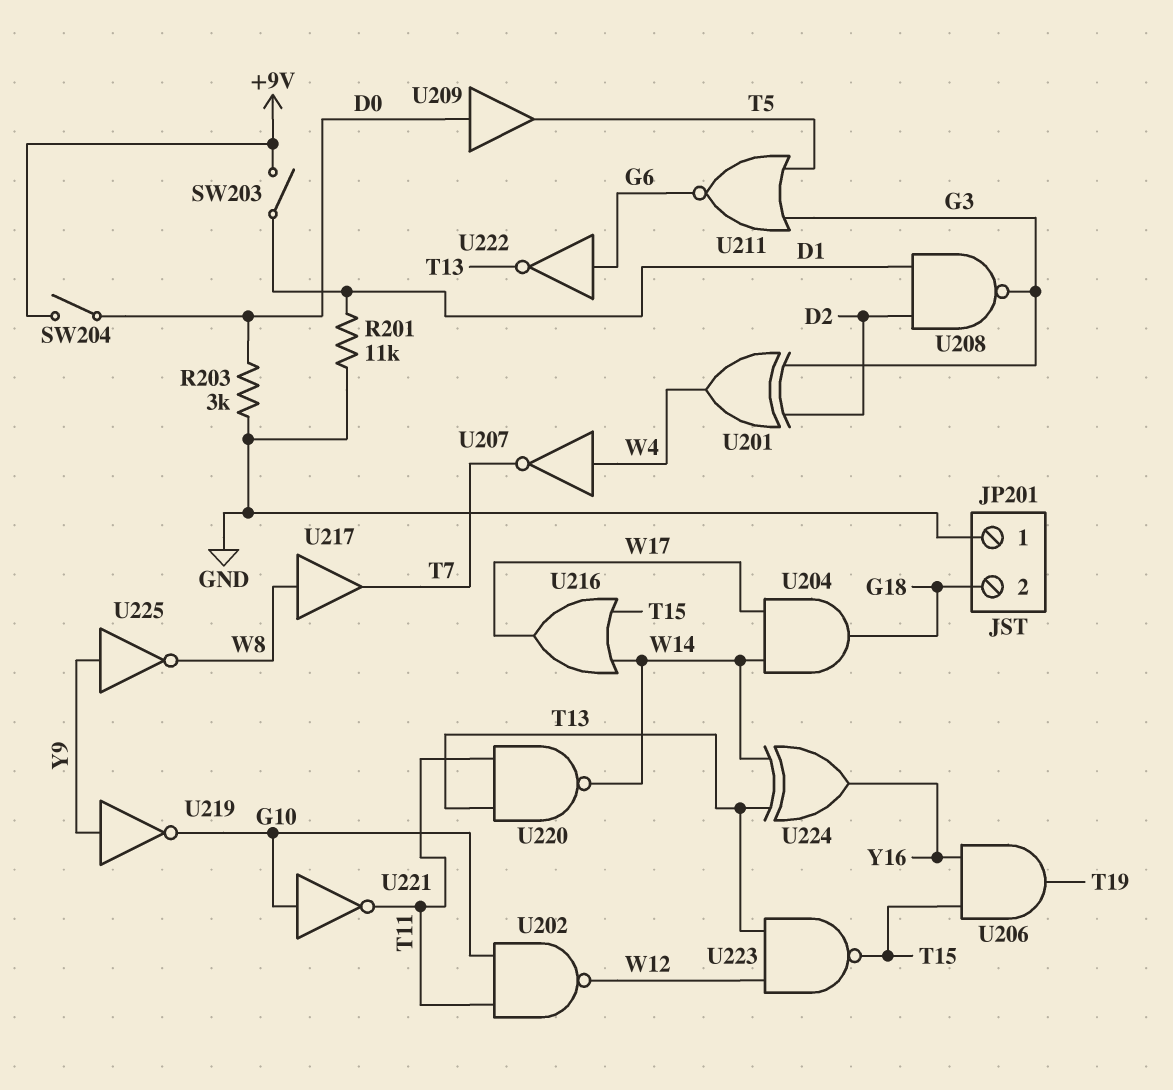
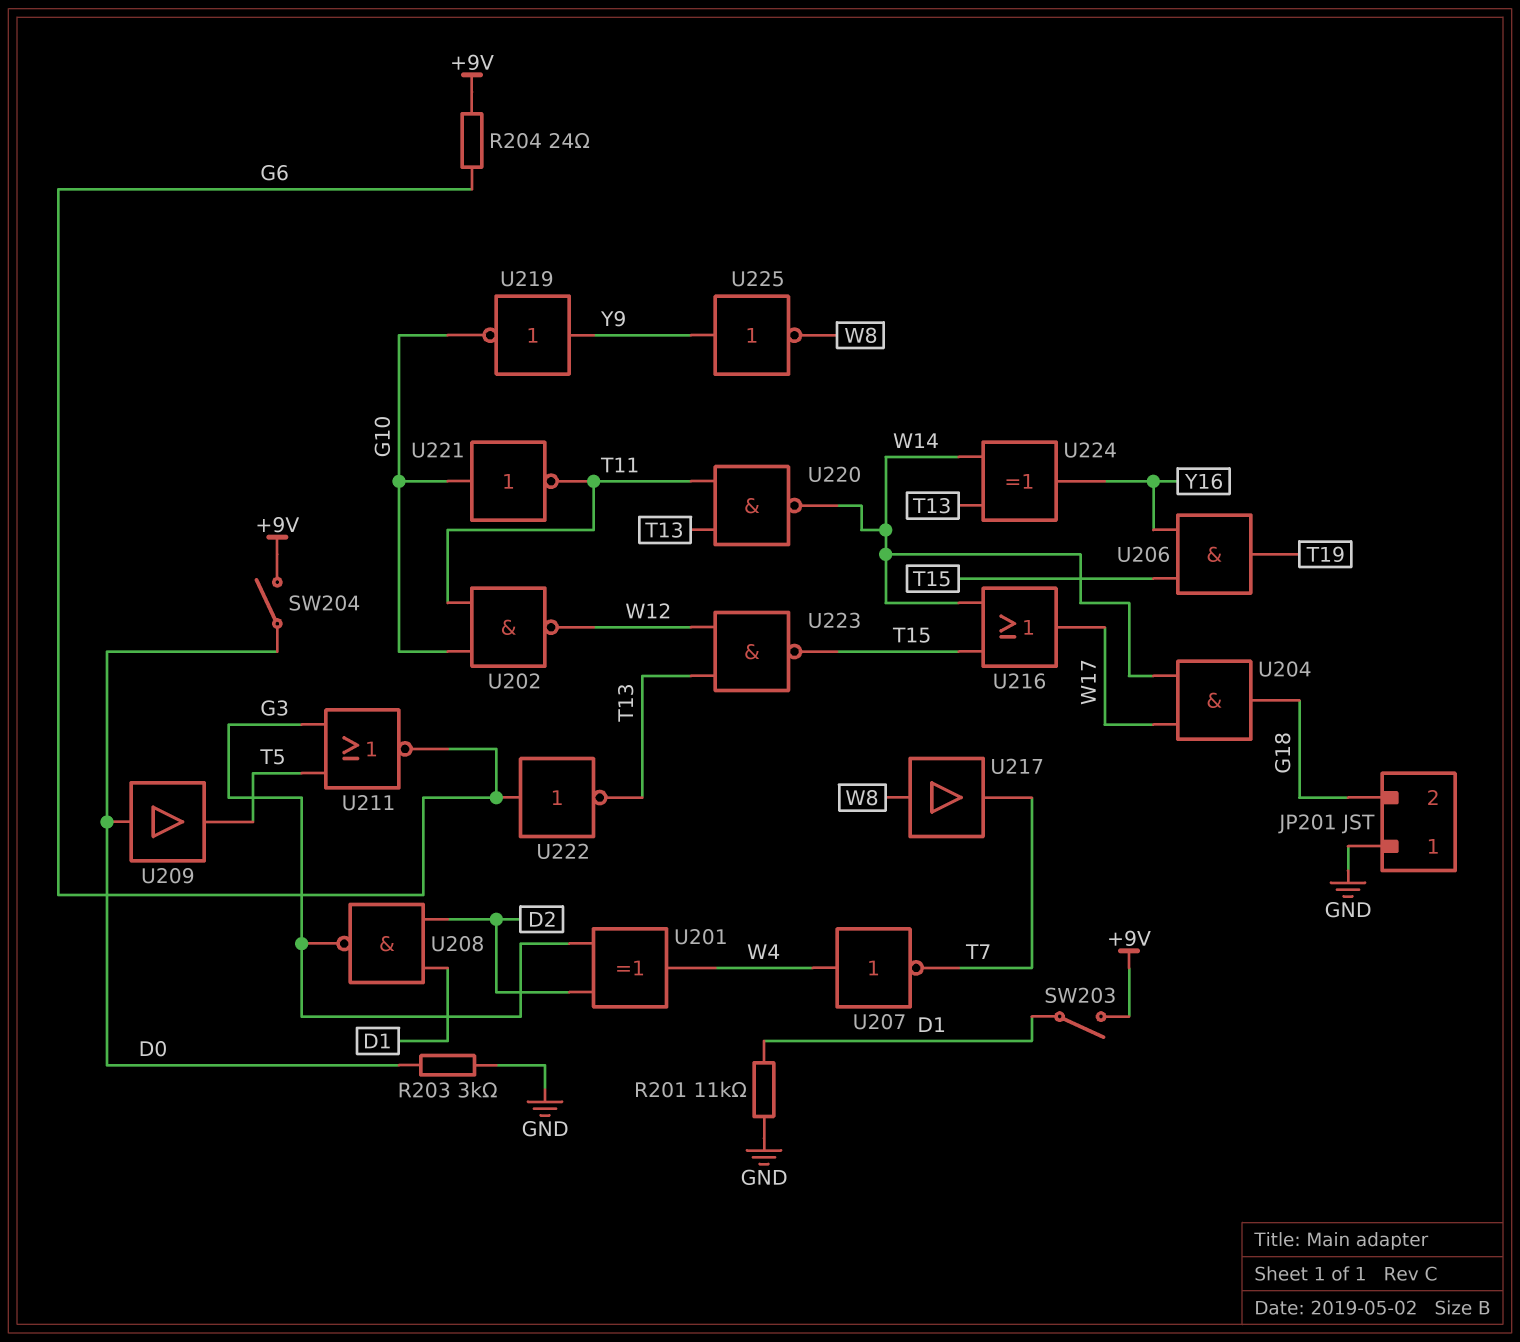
R204: none -> 24 (+9V, G6)

